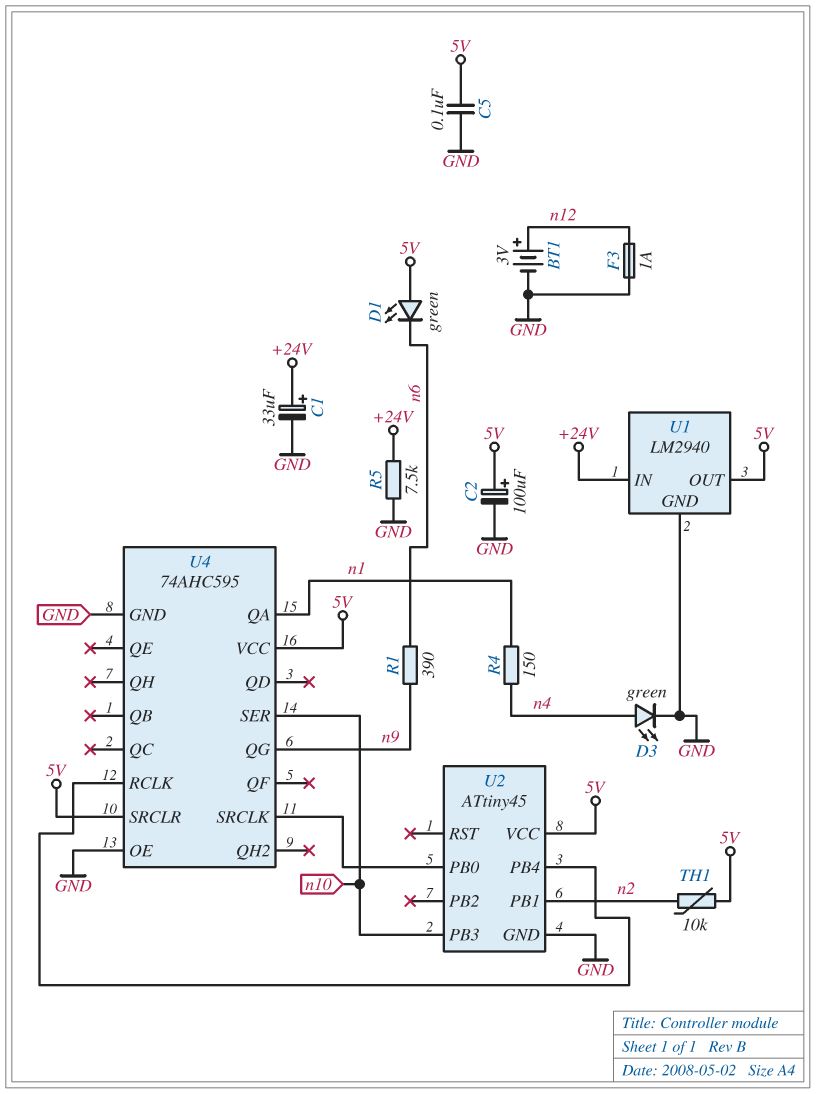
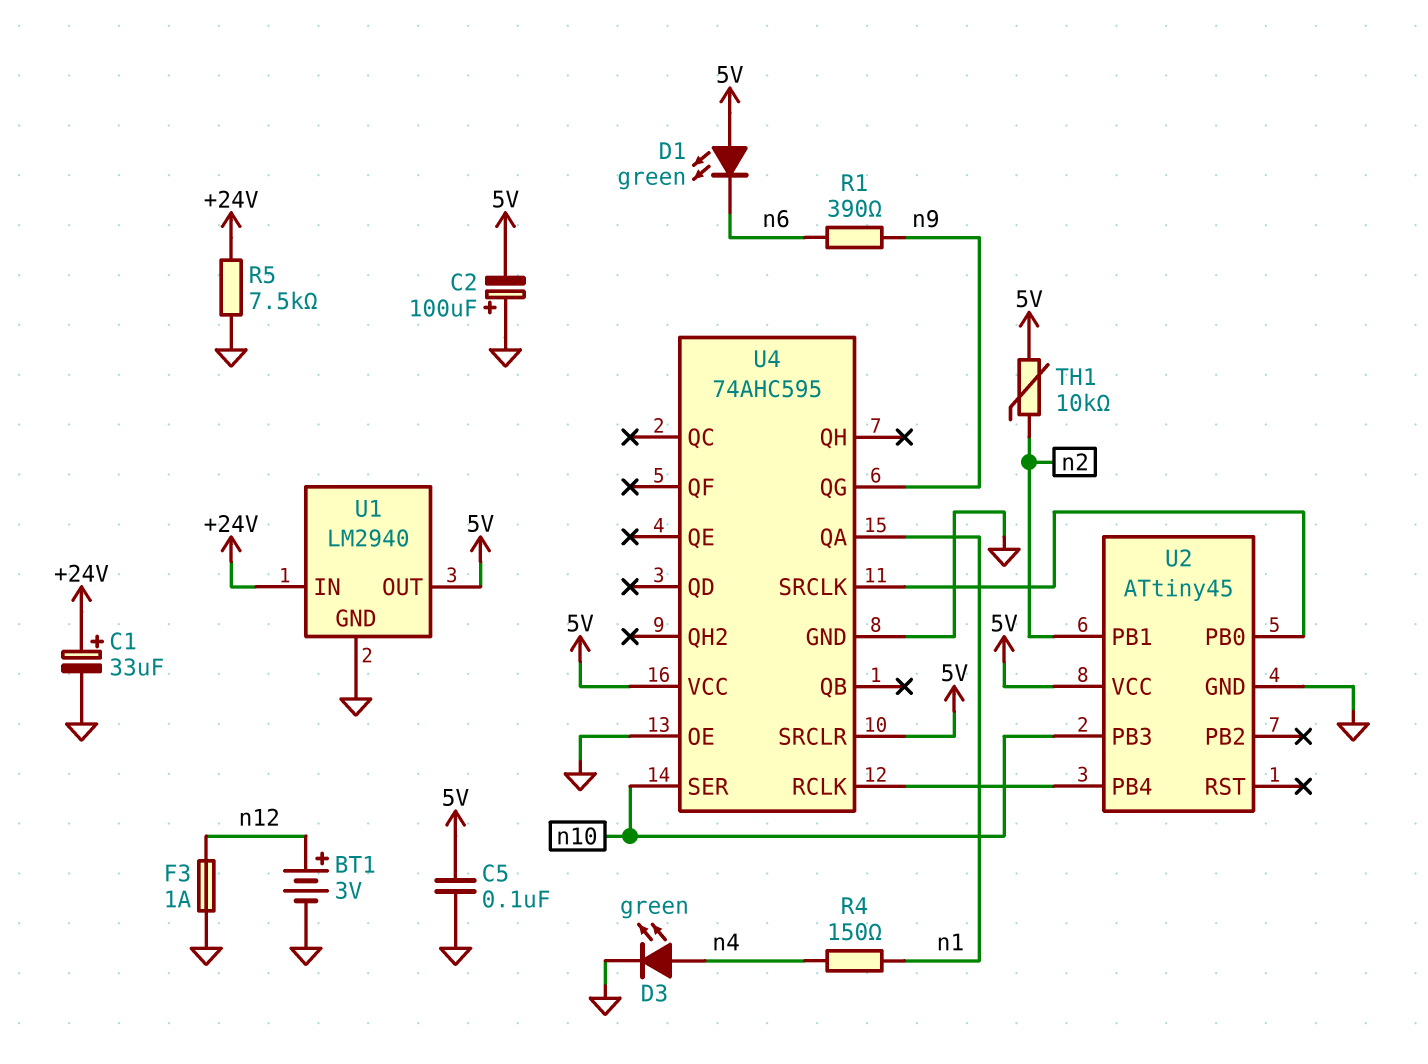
C2: 100uF (plus 5V, minus GND) -> 100uF (plus GND, minus 5V)

